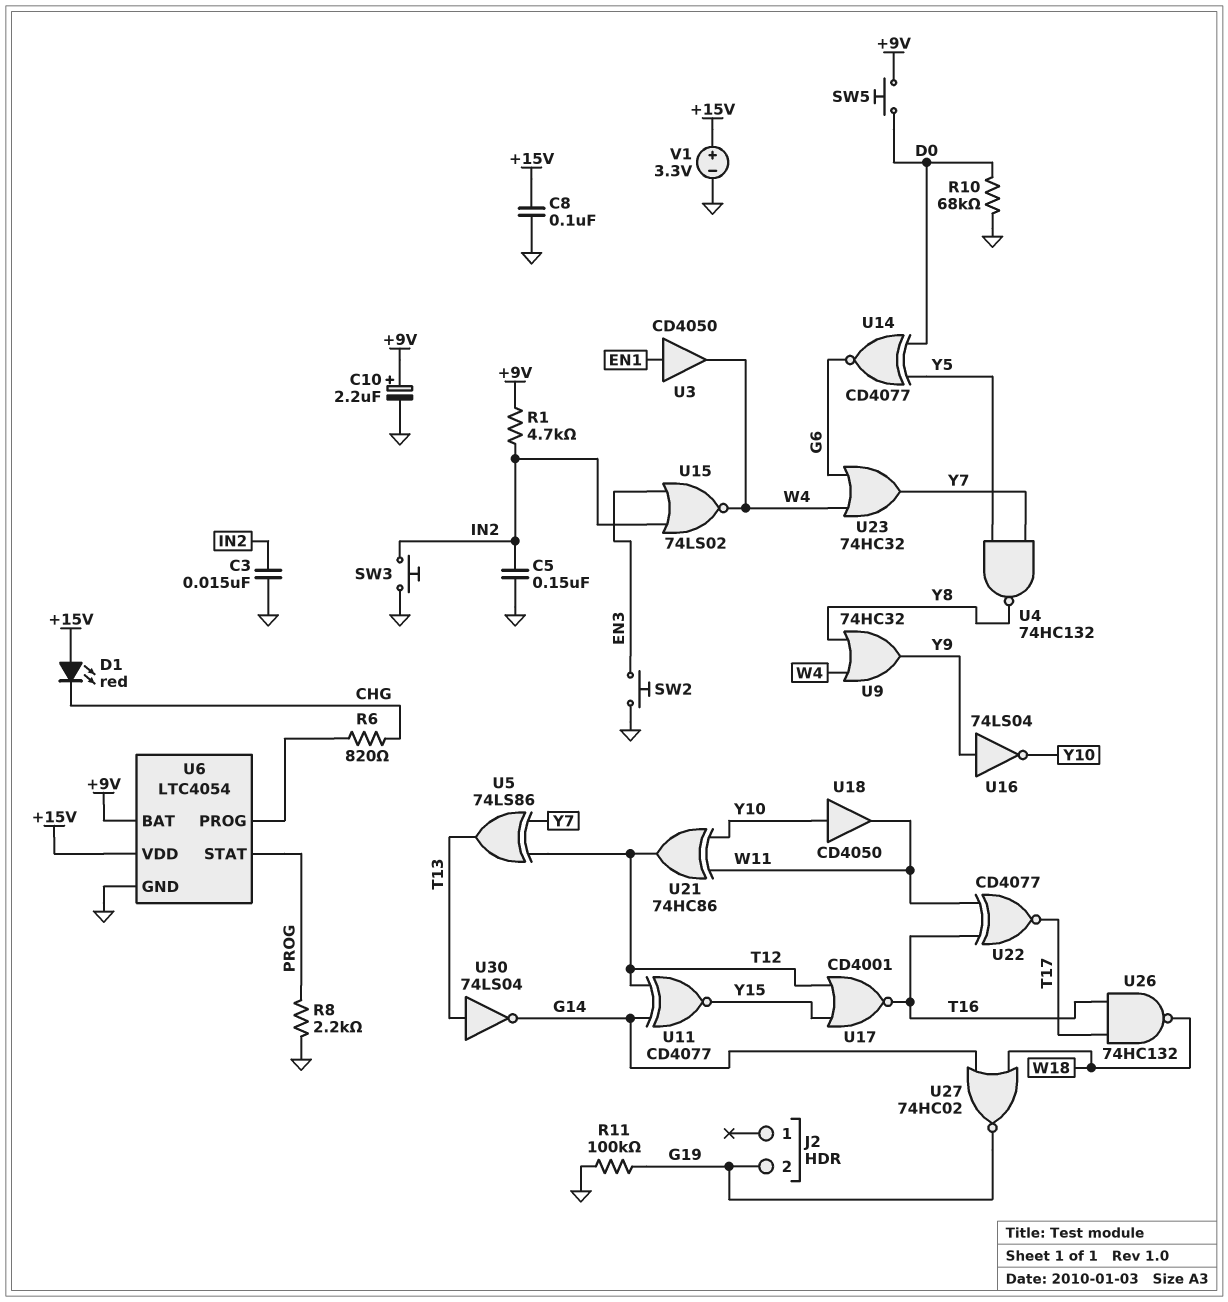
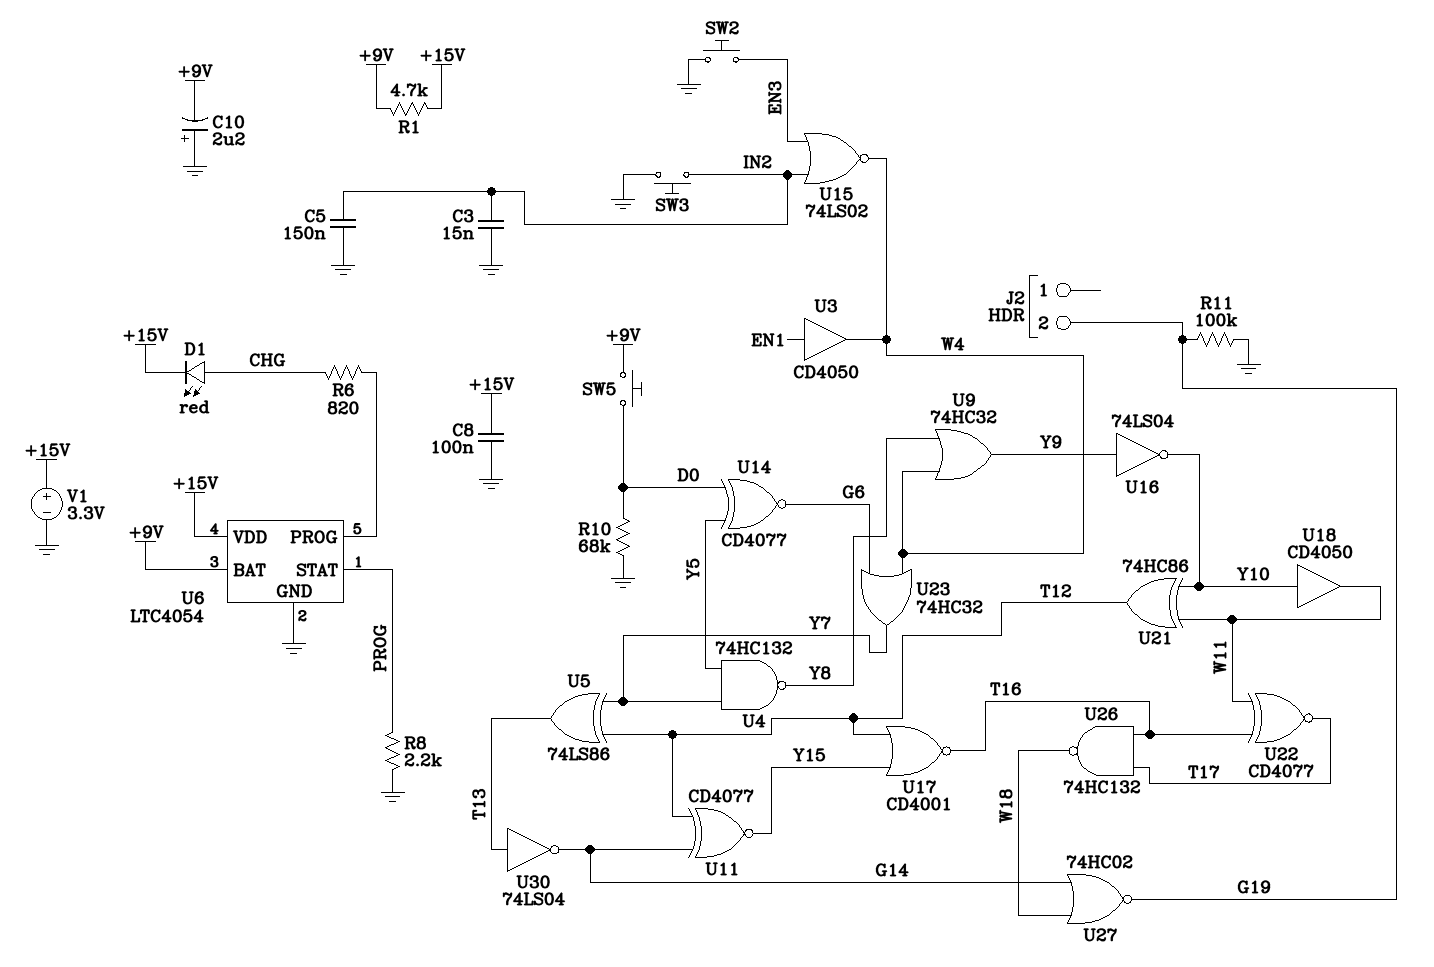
C10: 2.2uF (plus +9V, minus GND) -> 2.2uF (plus GND, minus +9V)
D1: LED red (A +15V, K CHG) -> LED red (A CHG, K +15V)
R1: 4.7k (+9V, IN2) -> 4.7k (+9V, +15V)

